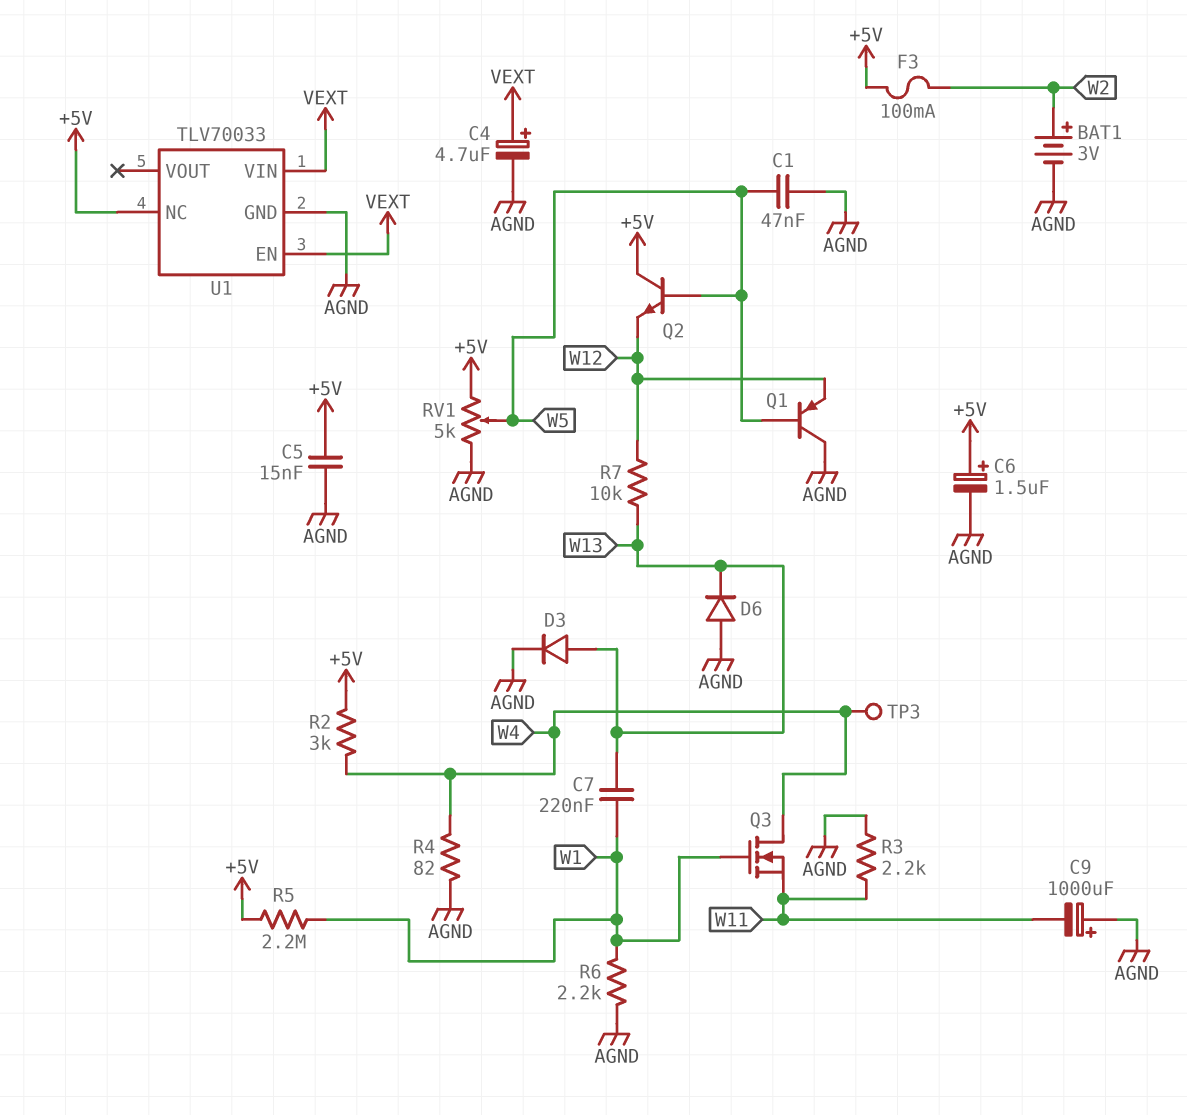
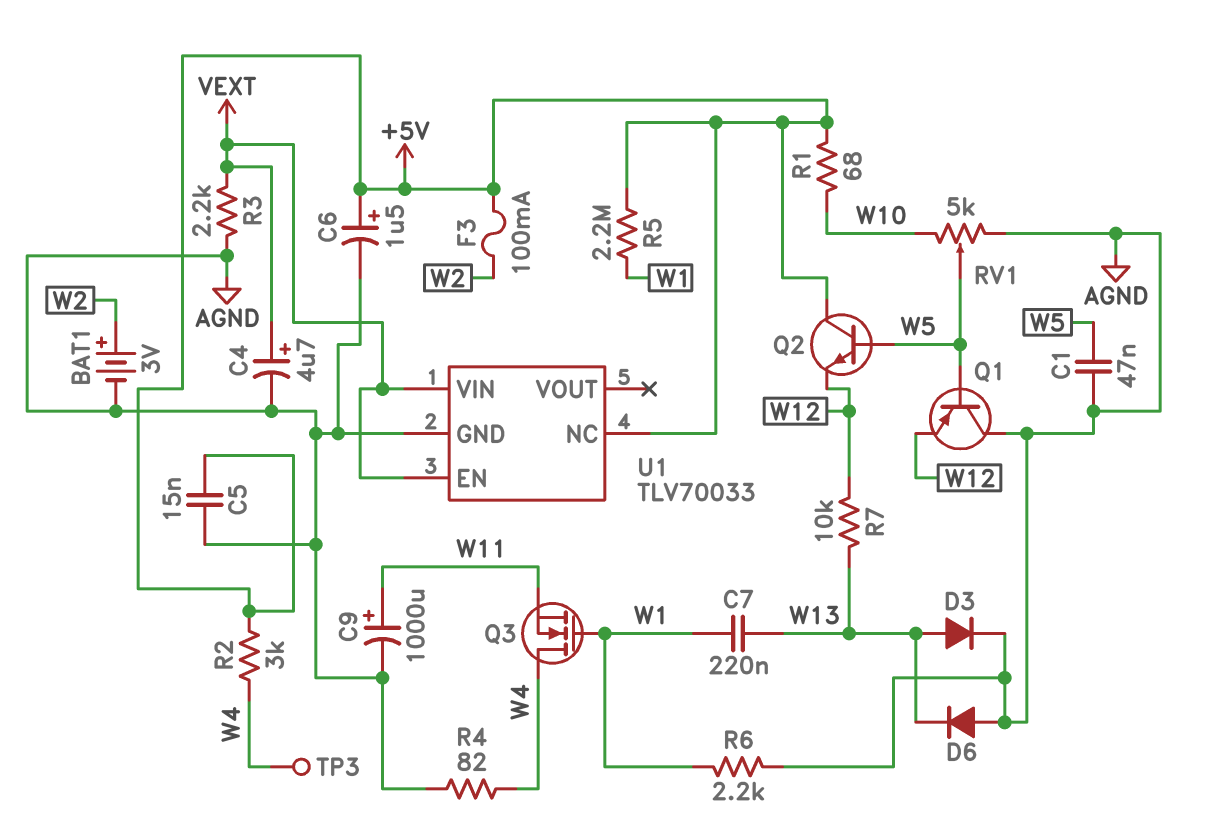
C9: 1000uF (plus AGND, minus W11) -> 1000uF (plus W11, minus AGND)
R1: none -> 68 (+5V, W10)
R3: 2.2k (AGND, W11) -> 2.2k (AGND, VEXT)
RV1: 5k (+5V, AGND, wiper W5) -> 5k (AGND, W10, wiper W5)

